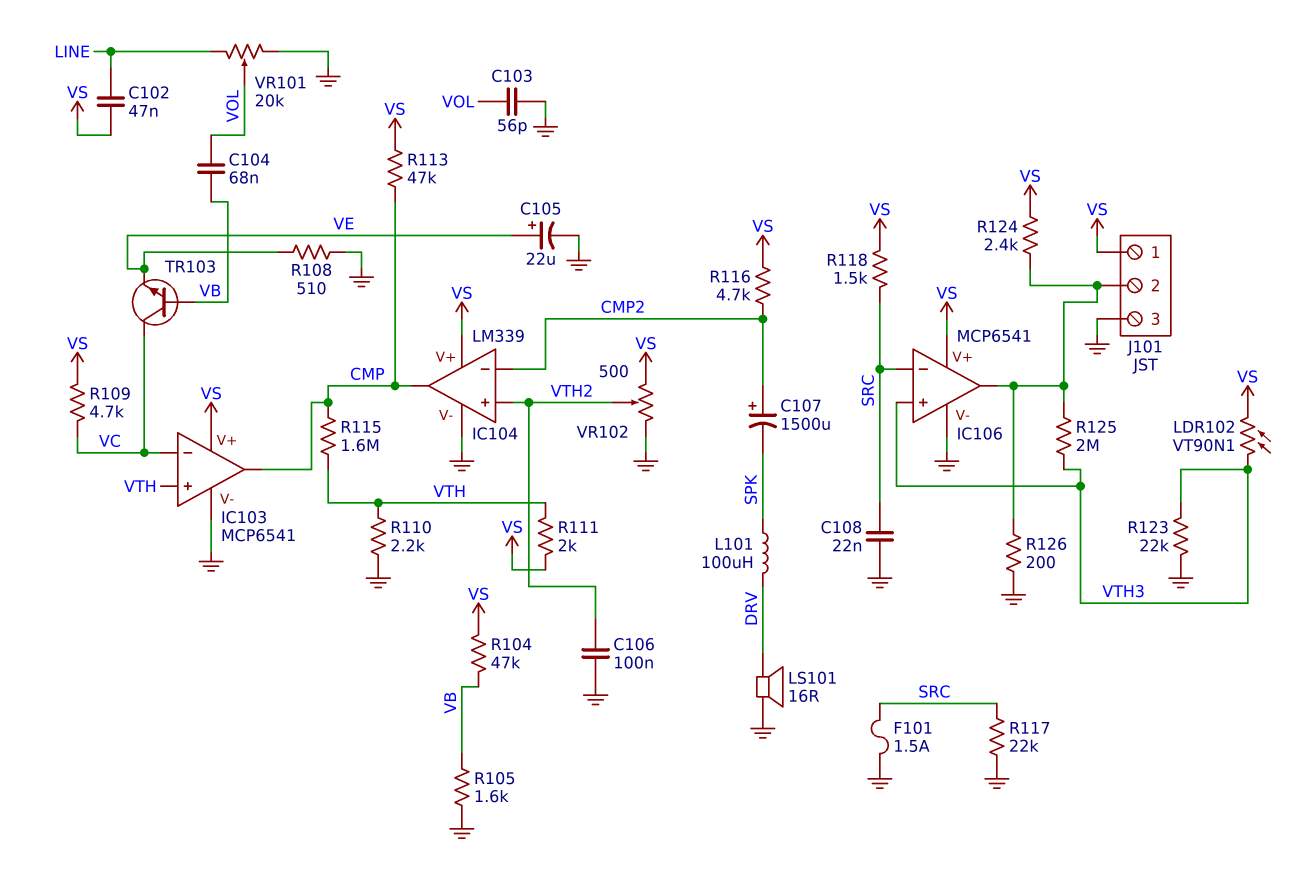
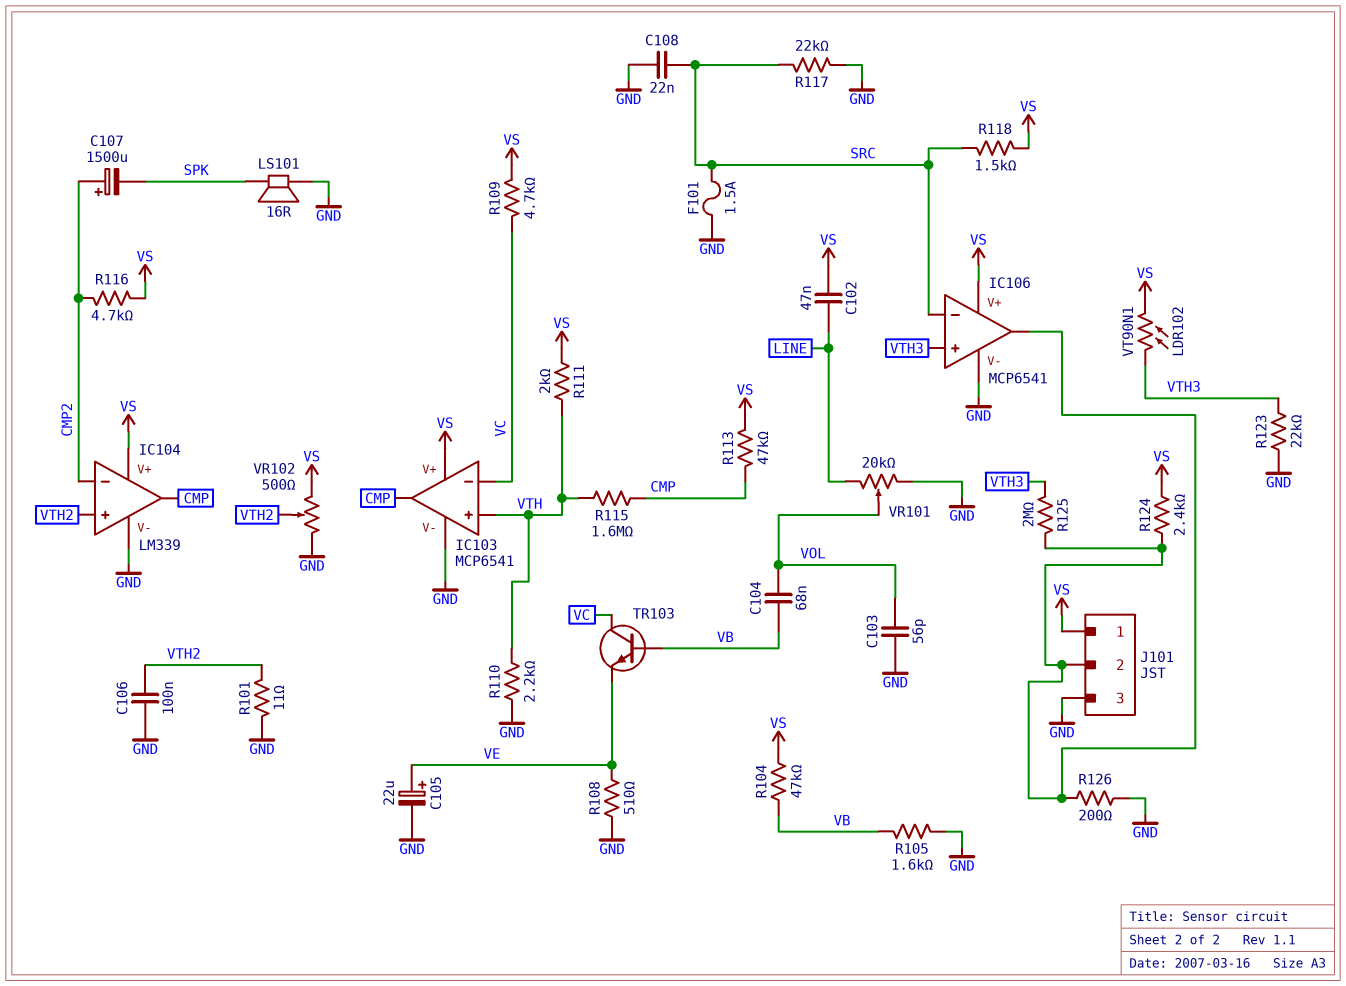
L101: 100uH (DRV, SPK) -> none
LS101: speaker 16R (DRV, GND) -> speaker 16R (GND, SPK)
R101: none -> 11 (GND, VTH2)

